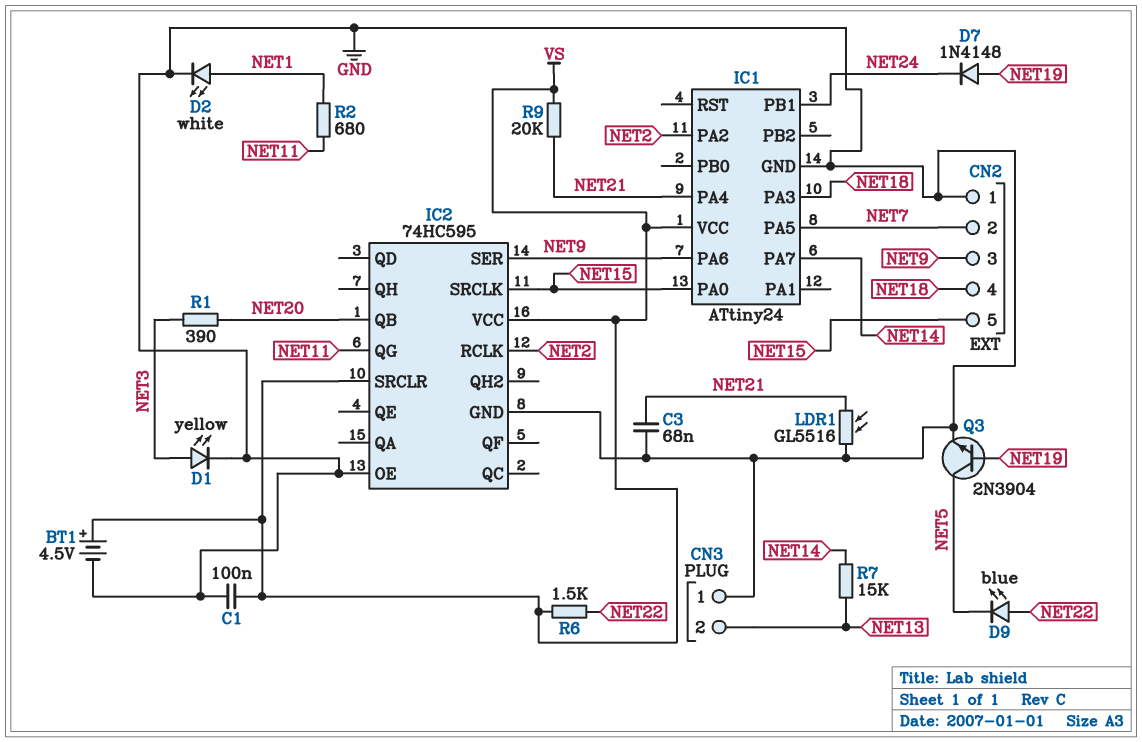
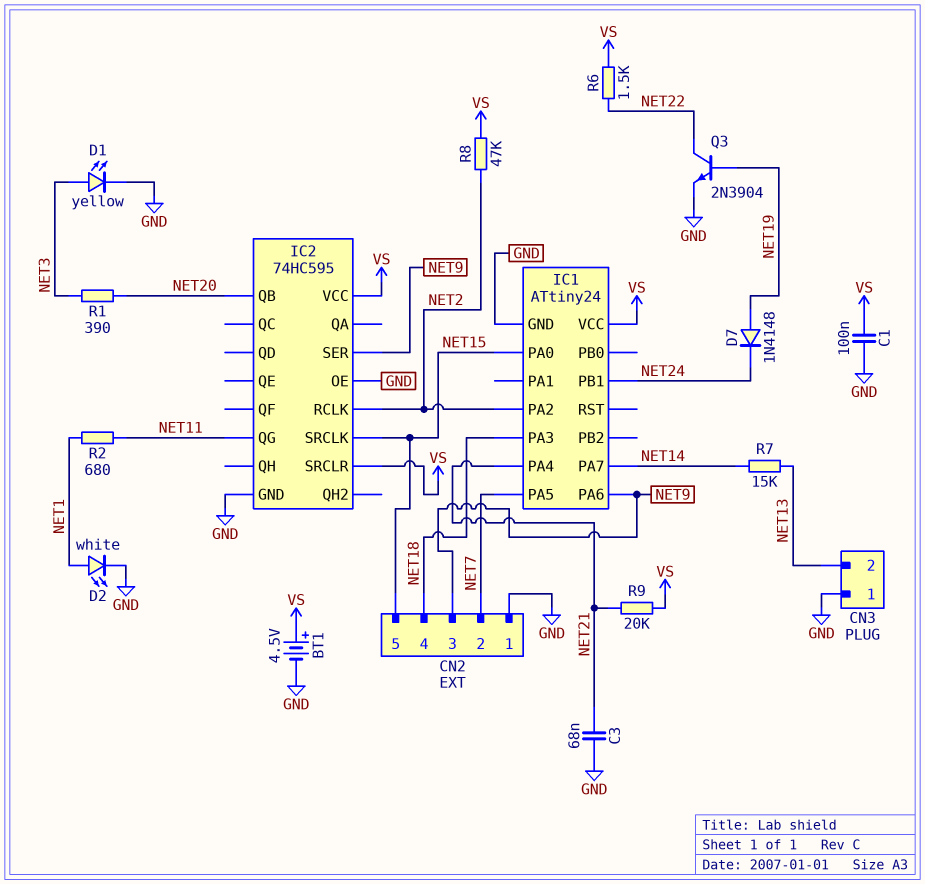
D9: LED blue (A NET22, K NET5) -> none
LDR1: GL5516 (GND, NET21) -> none
Q3: NPN 2N3904 (B NET19, C NET5, E GND) -> NPN 2N3904 (B NET19, C NET22, E GND)
R8: none -> 47k (NET2, VS)

